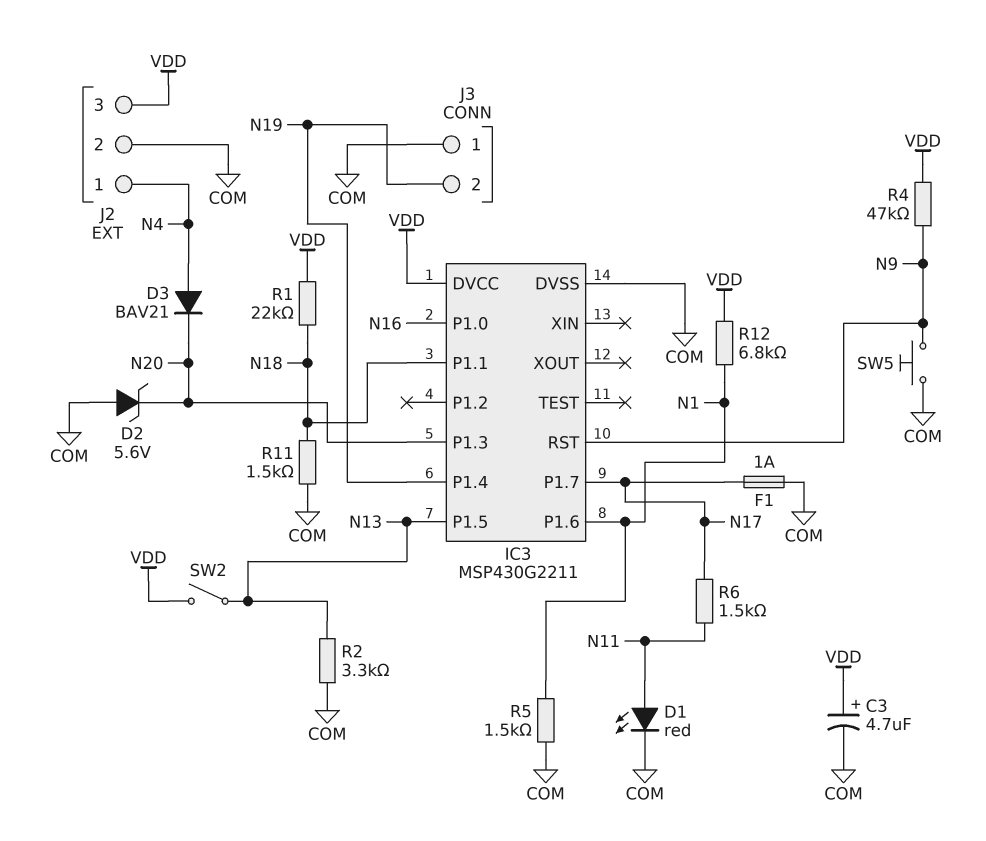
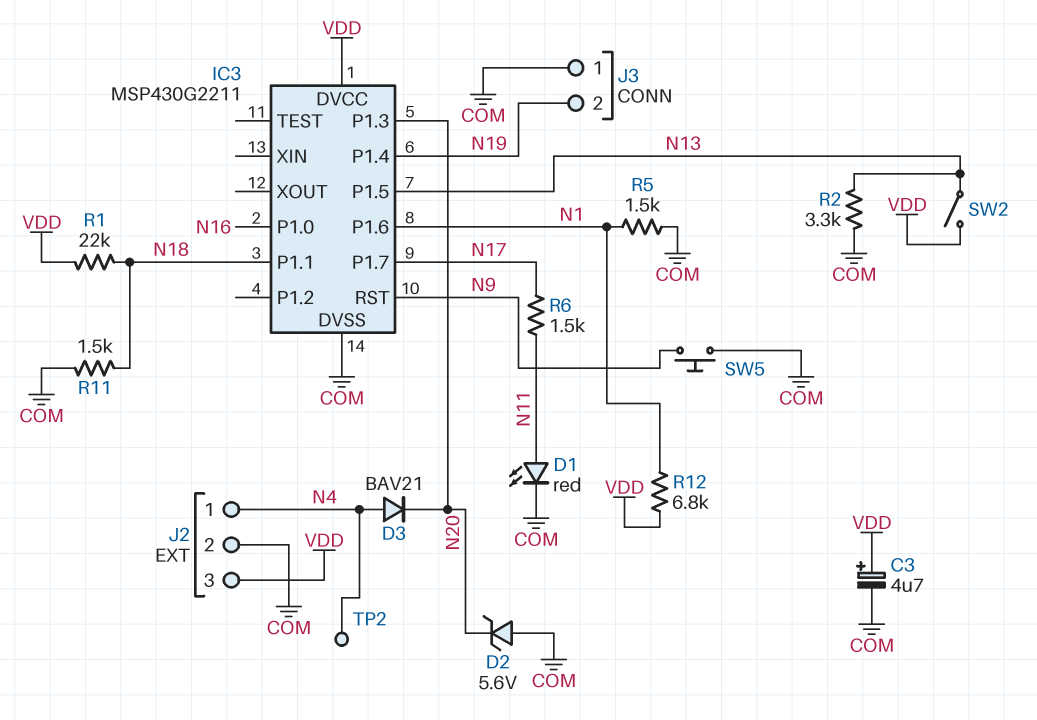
F1: 1A (COM, N17) -> none
R4: 47k (N9, VDD) -> none
TP2: none -> test point (N4)

